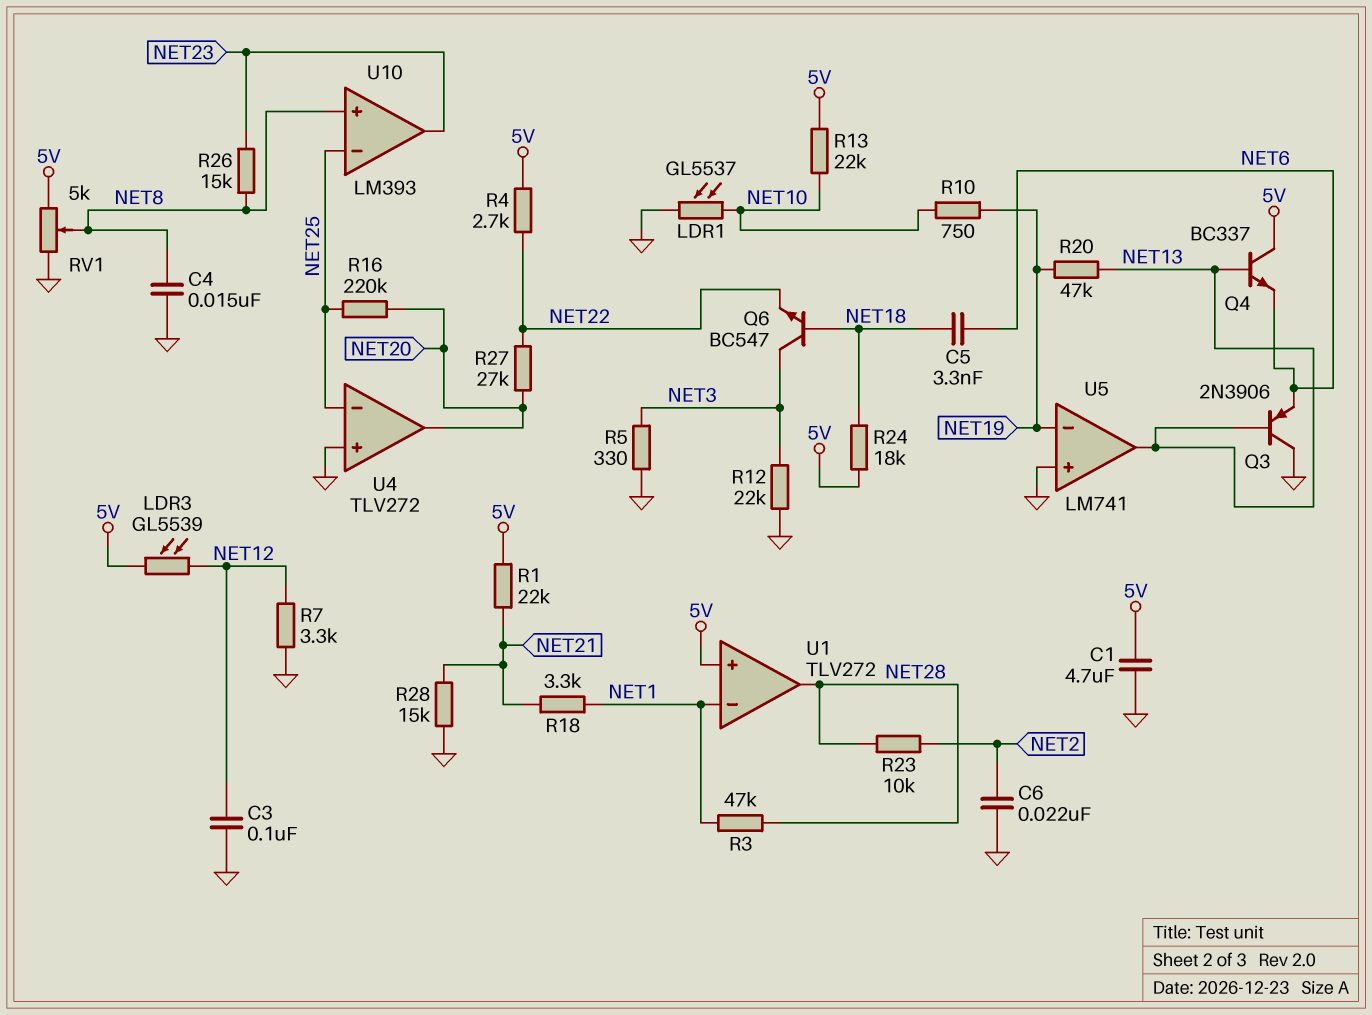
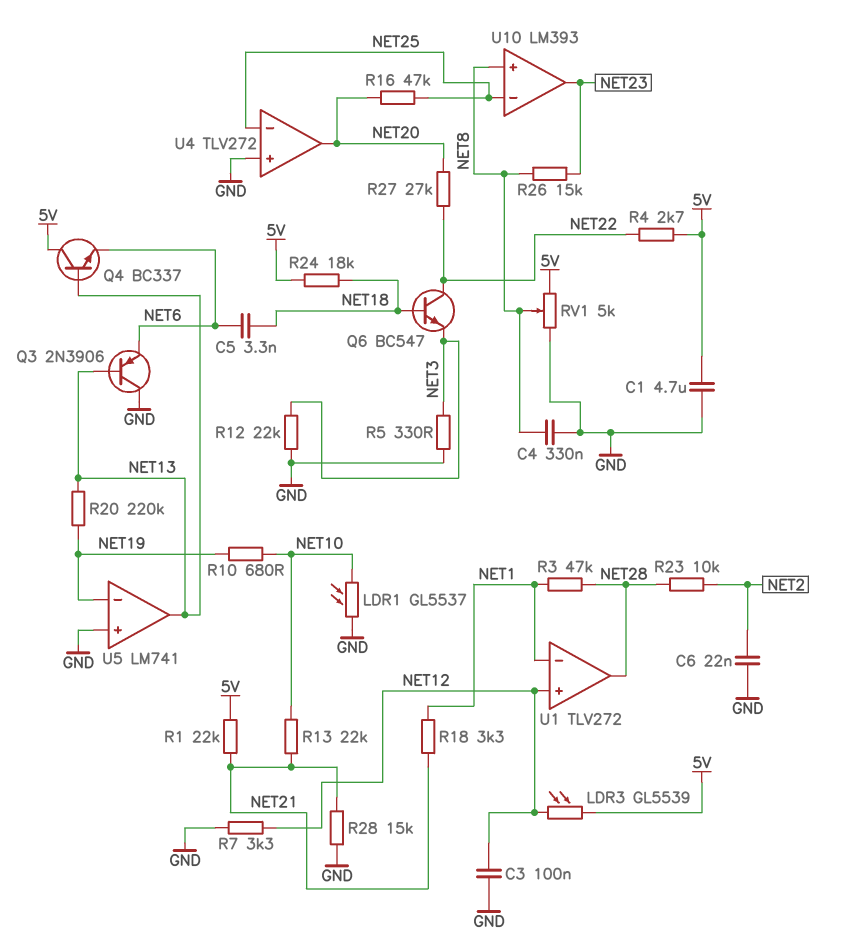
C4: 15nF (GND, NET8) -> 330nF (GND, NET8)
Q6: NPN BC547 (B NET18, C NET3, E NET22) -> NPN BC547 (B NET18, C NET22, E NET3)
R10: 750 (NET10, NET19) -> 680 (NET10, NET19)
R13: 22k (5V, NET10) -> 22k (NET10, NET21)
R16: 220k (NET20, NET25) -> 47k (NET20, NET25)
R20: 47k (NET13, NET19) -> 220k (NET13, NET19)
U1 pin in+: 5V -> NET12

